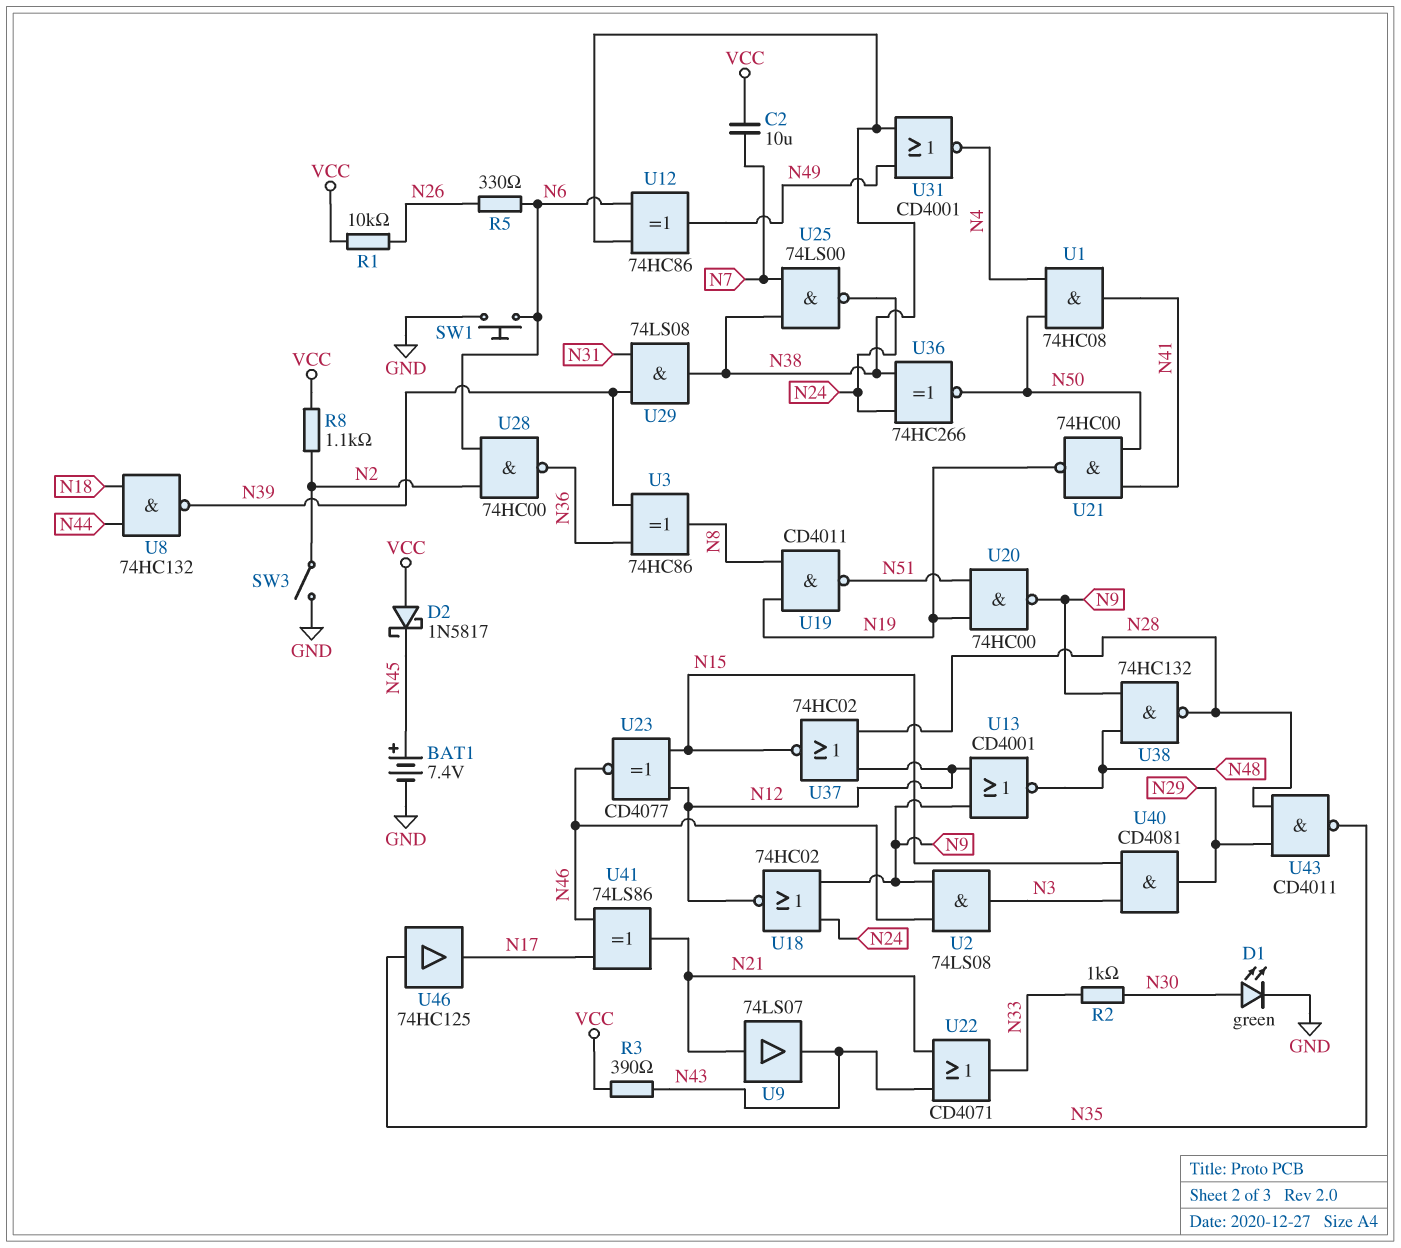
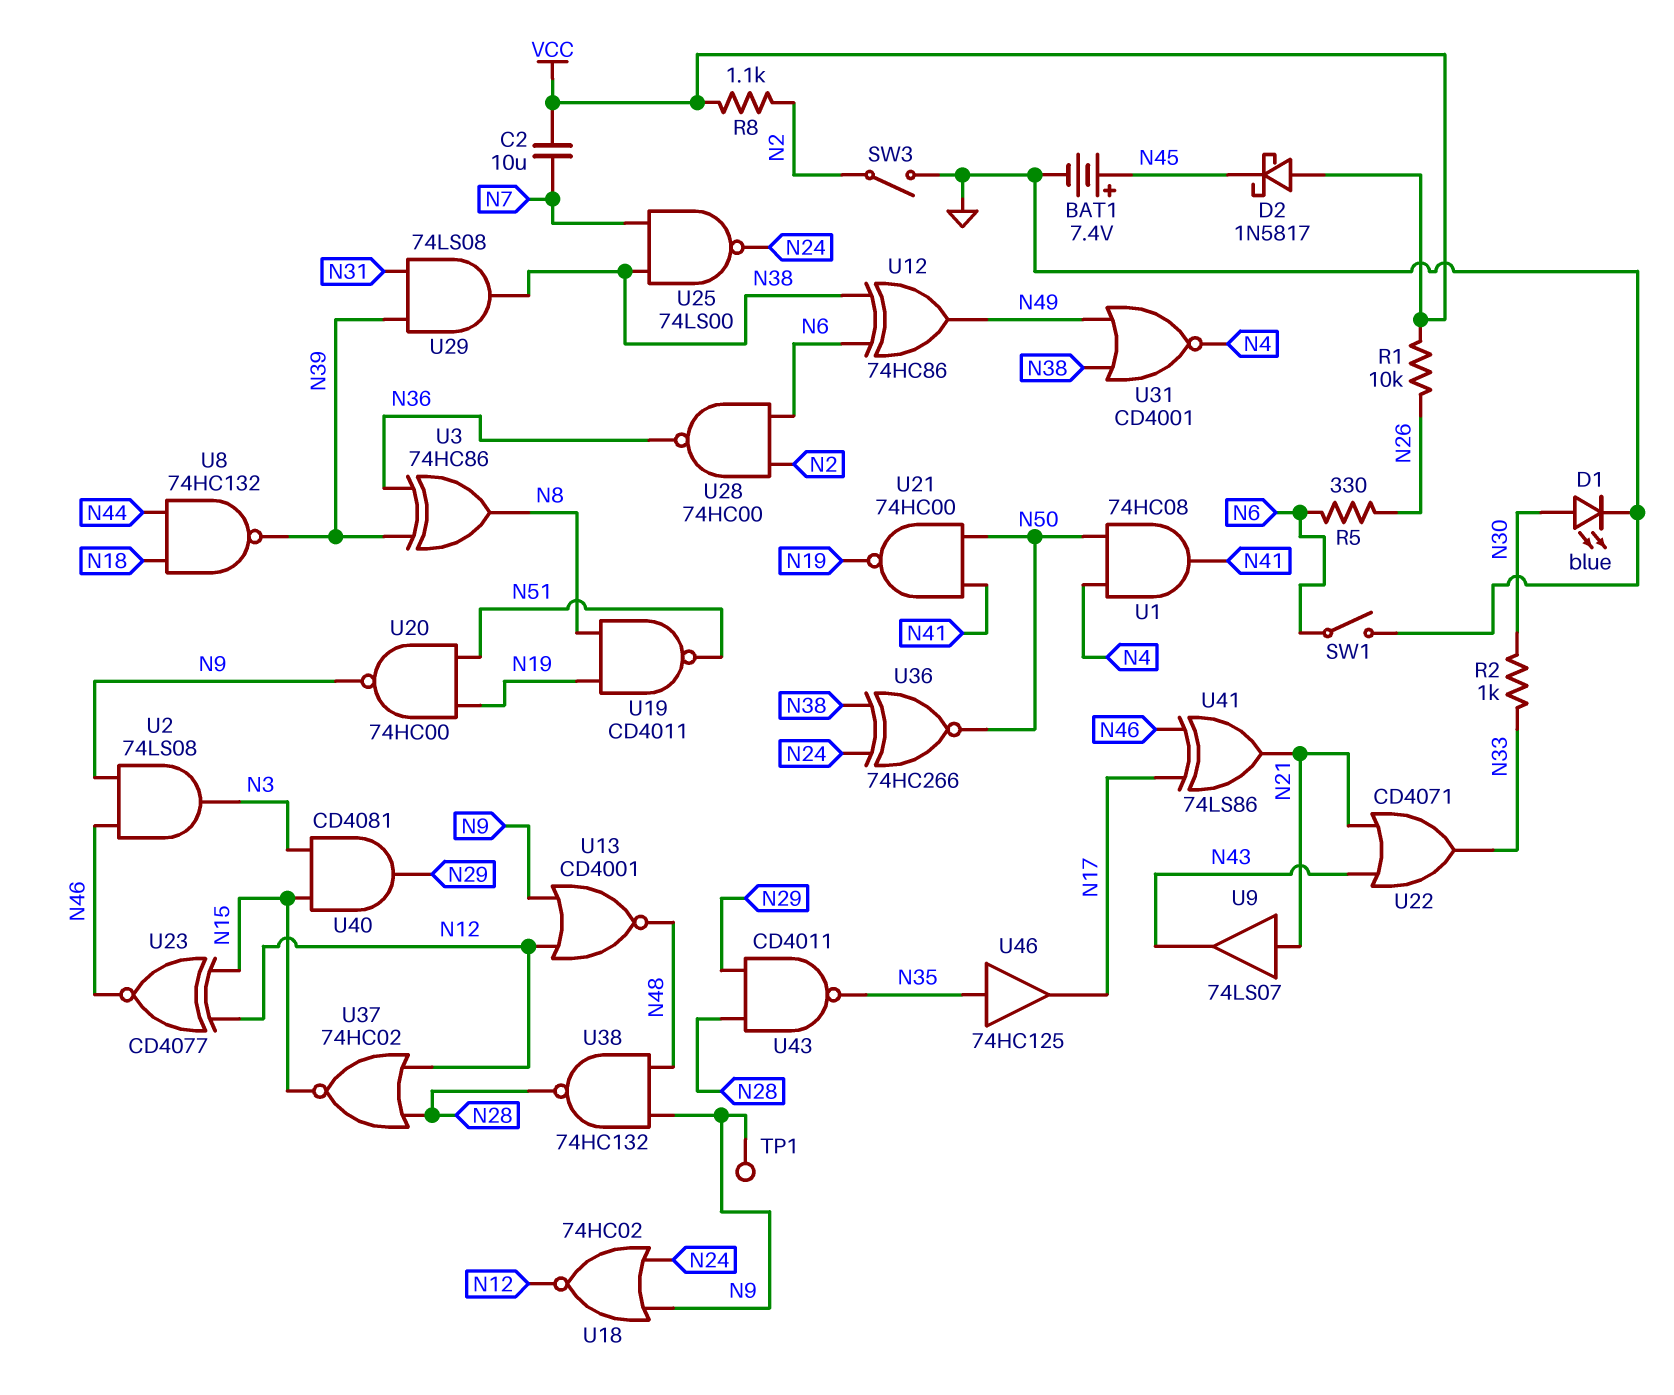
D1: LED green (A N30, K GND) -> LED blue (A N30, K GND)
R3: 390 (N43, VCC) -> none
SW1: button (GND, N6) -> switch (GND, N6)
TP1: none -> test point (N9)

